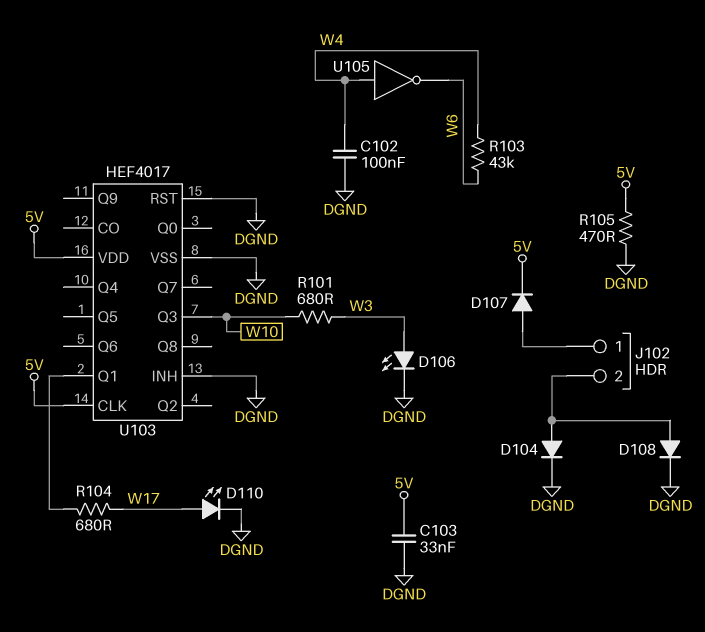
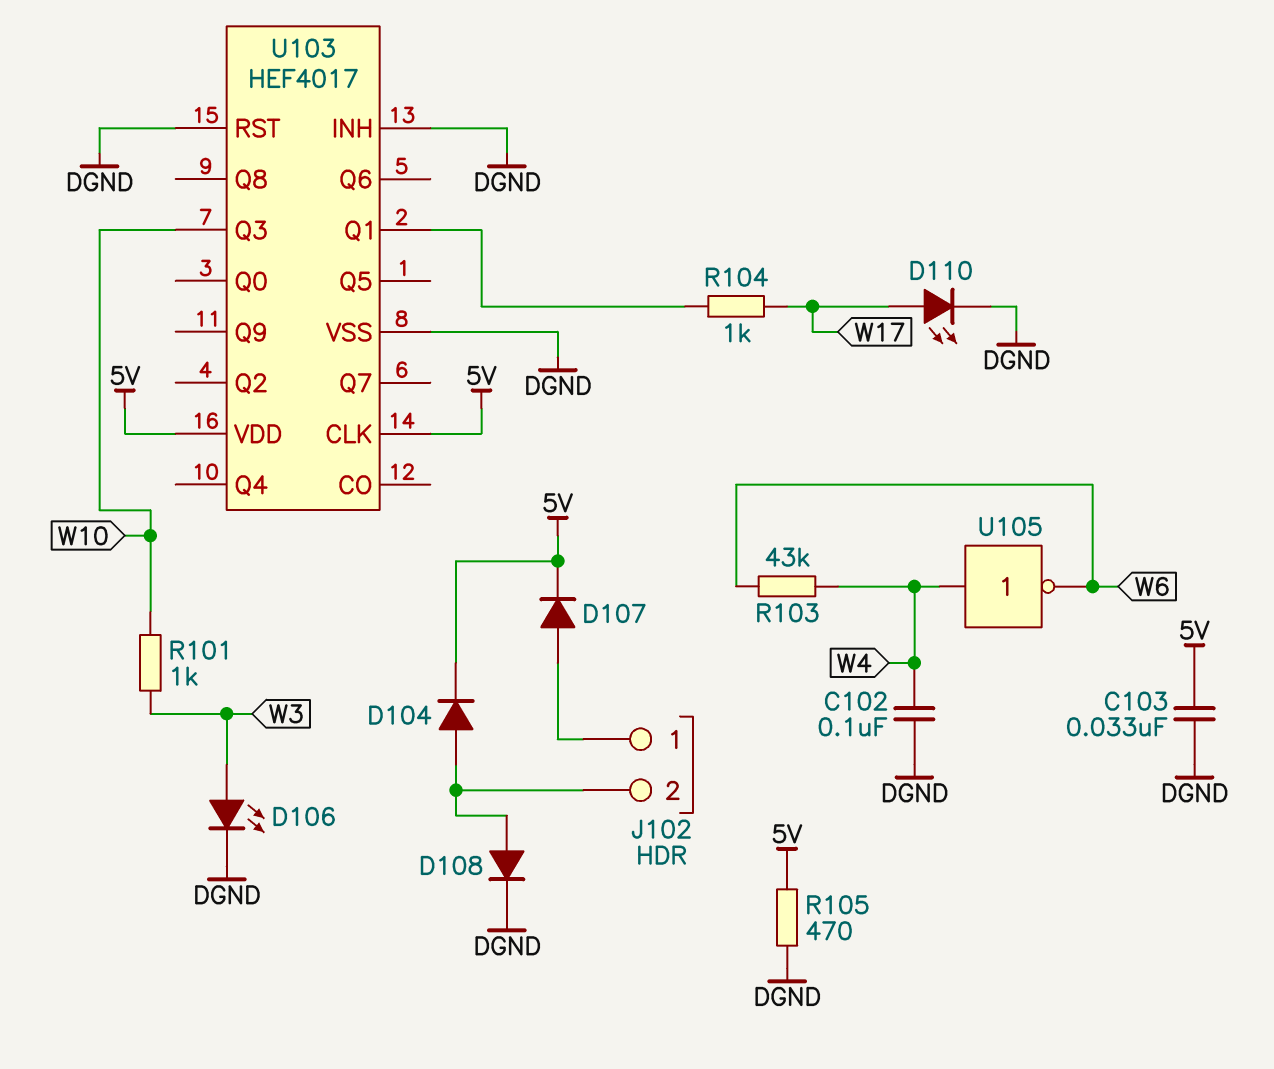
D104: diode (A J102/2, K DGND) -> diode (A J102/2, K 5V)
R101: 680 (W3, W10) -> 1k (W3, W10)
R104: 680 (U103/Q1, W17) -> 1k (U103/Q1, W17)

